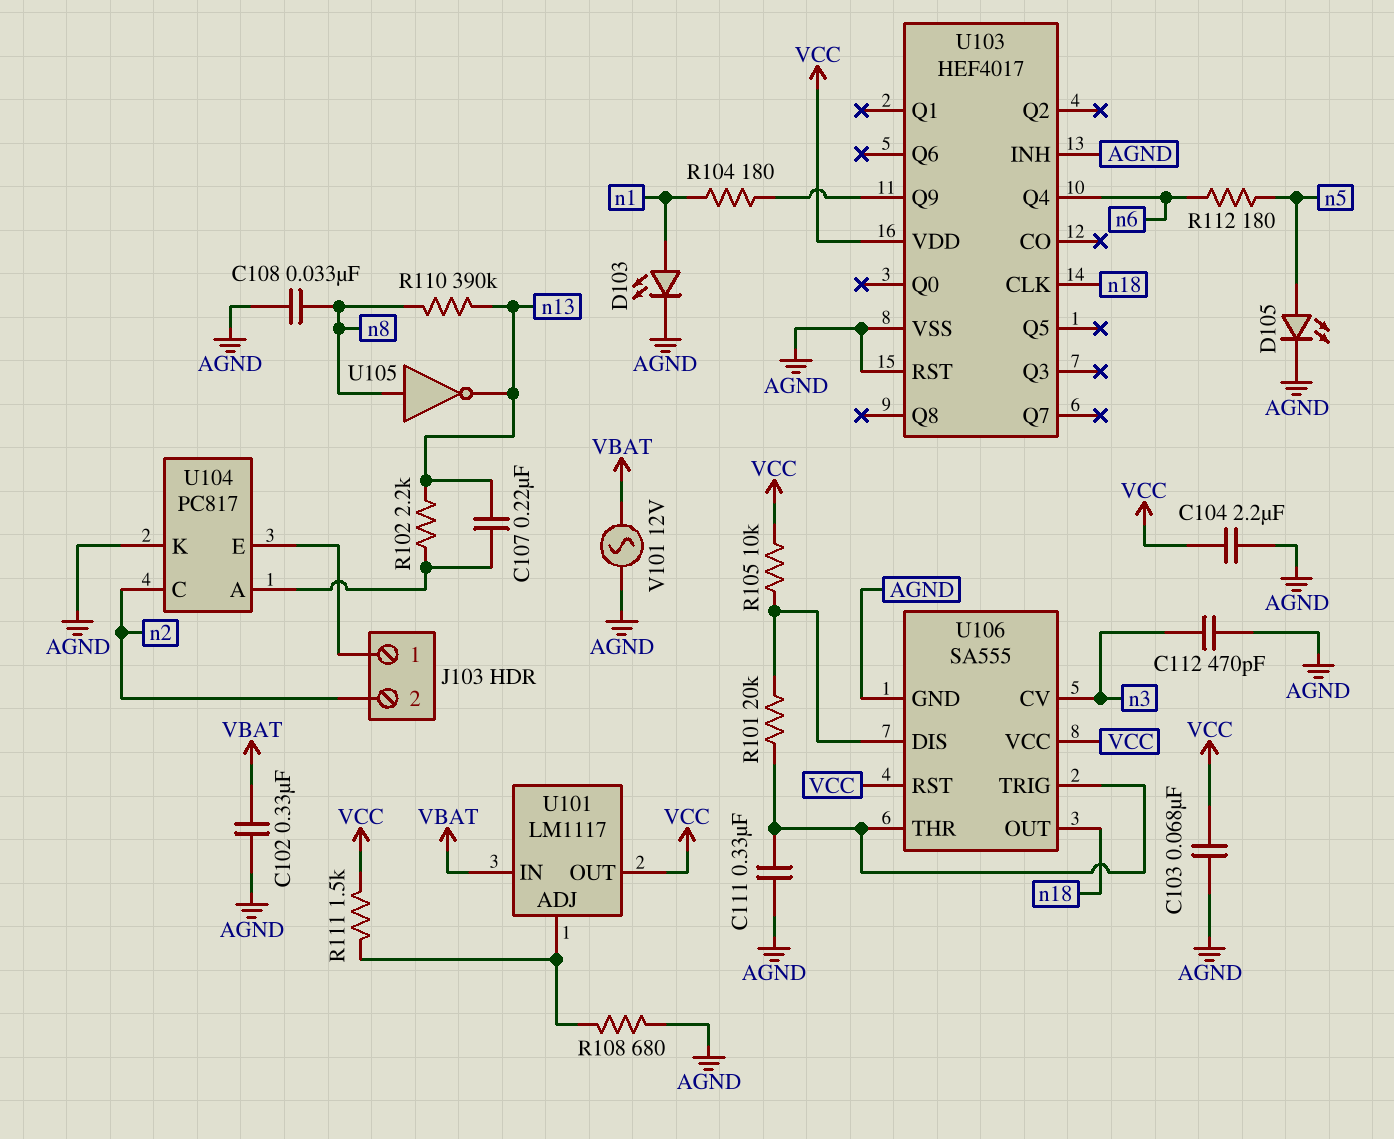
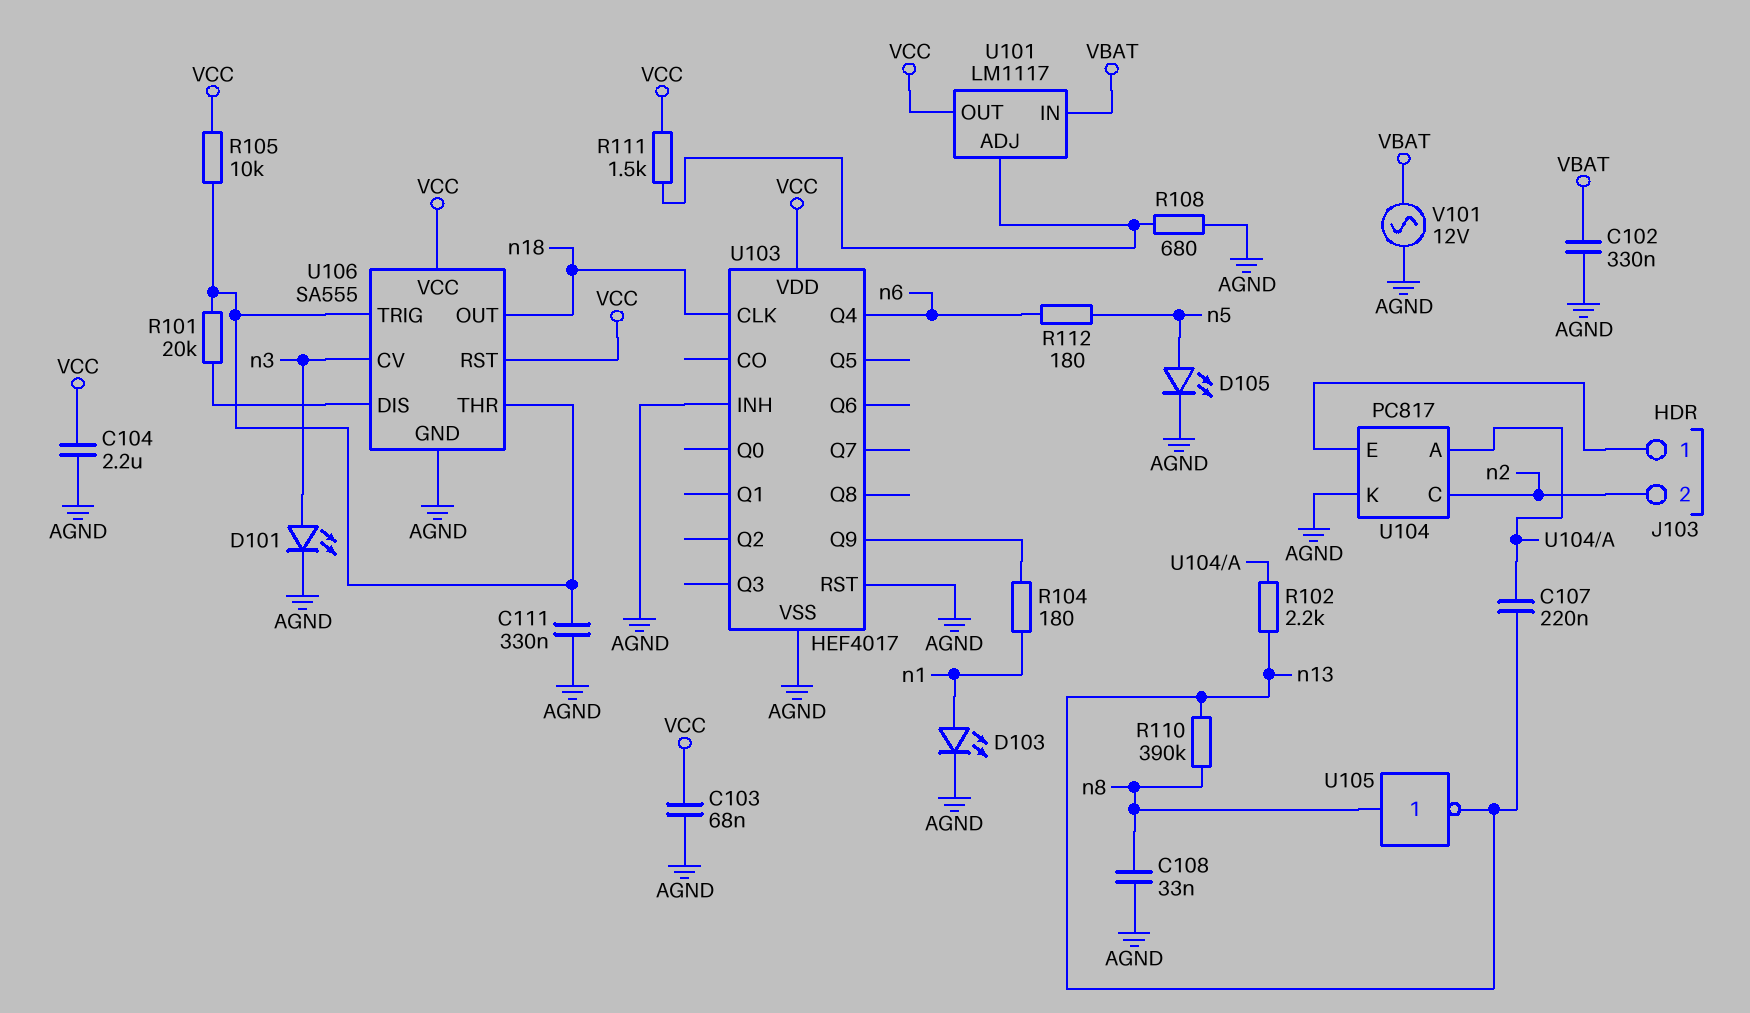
C112: 470pF (AGND, n3) -> none
D101: none -> LED (A n3, K AGND)
R105: 10k (U106/DIS, VCC) -> 10k (U106/THR, VCC)

